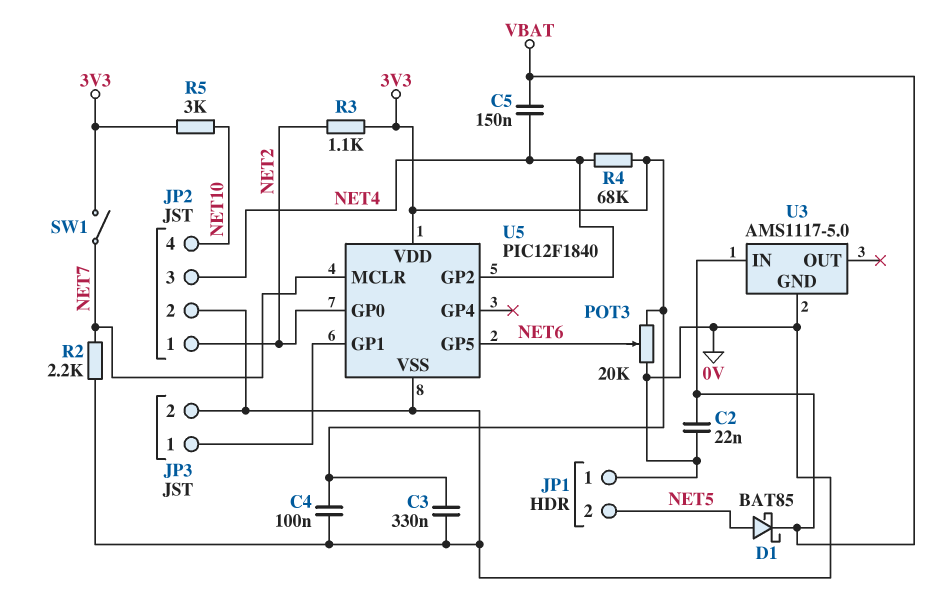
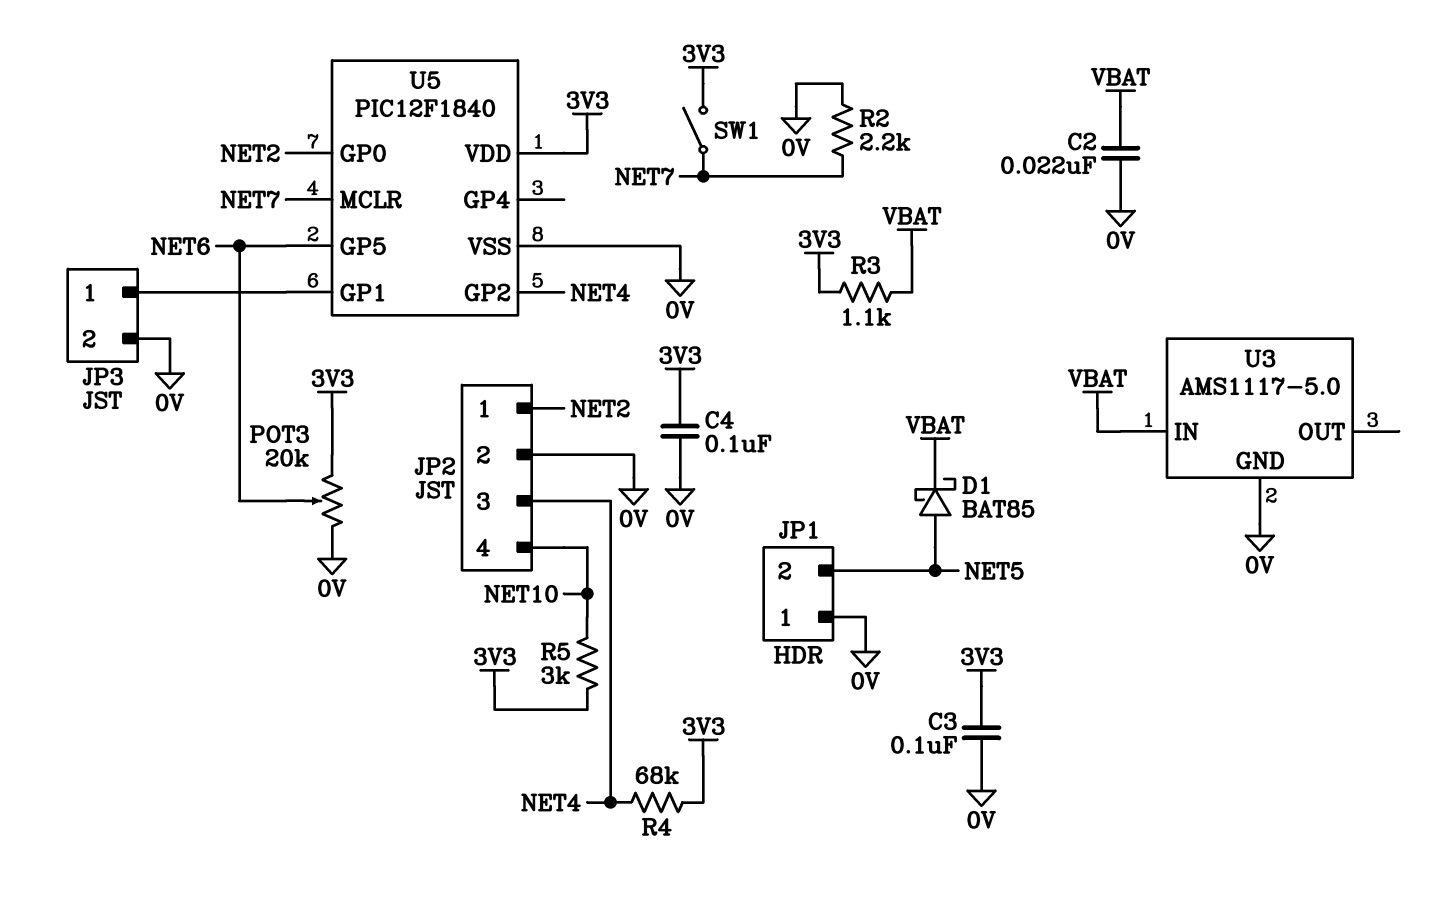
C3: 330nF (0V, 3V3) -> 100nF (0V, 3V3)
C5: 150nF (NET4, VBAT) -> none
R3: 1.1k (3V3, NET2) -> 1.1k (3V3, VBAT)

